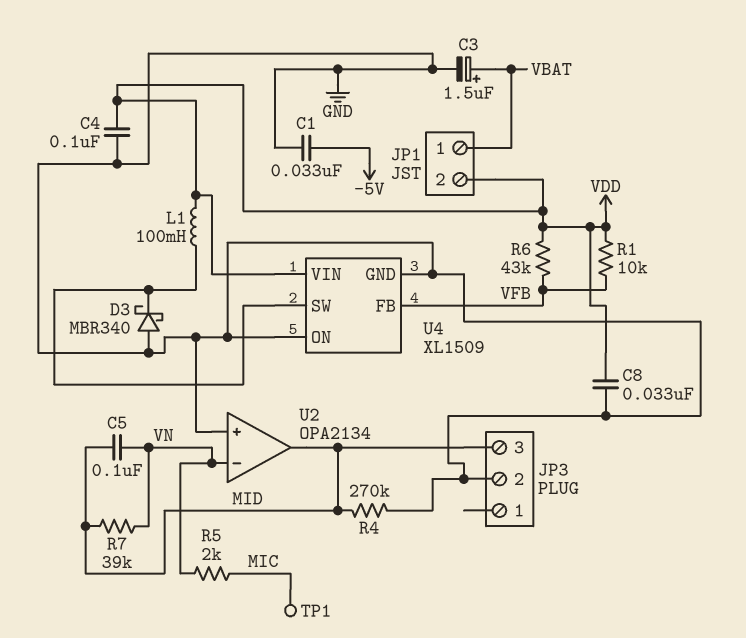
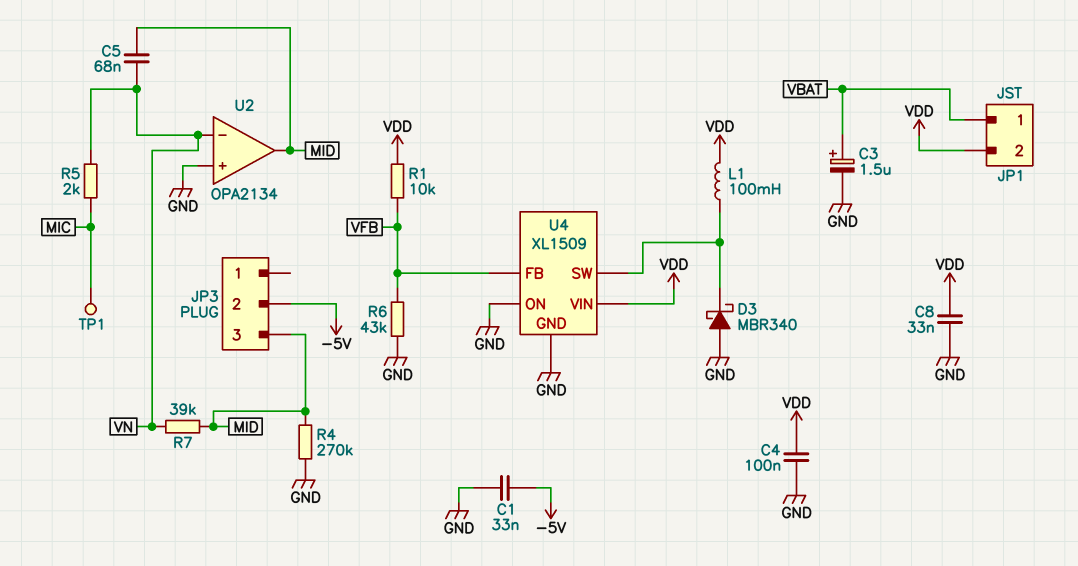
C5: 100nF (MID, VN) -> 68nF (MID, VN)
JP3 pin 2: GND -> -5V
R6: 43k (VDD, VFB) -> 43k (GND, VFB)

